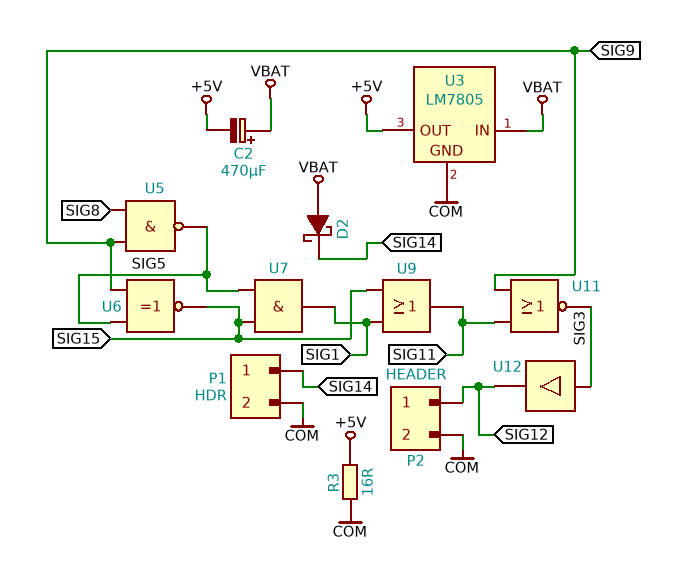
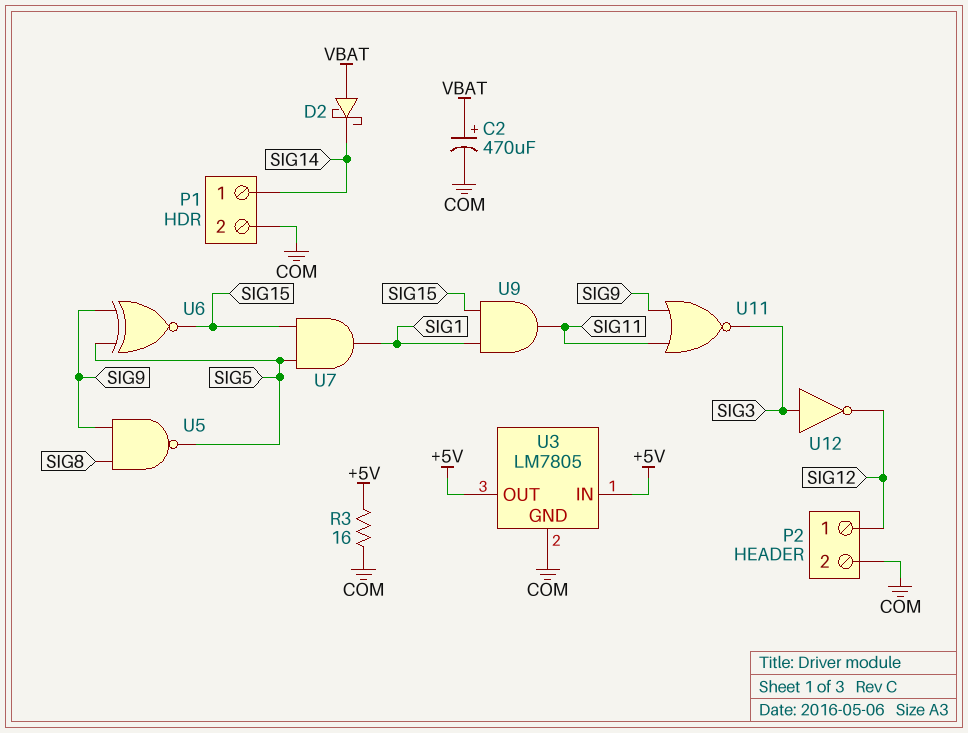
C2: 470uF (plus VBAT, minus +5V) -> 470uF (plus VBAT, minus COM)
U3 pin IN: VBAT -> +5V
U9: OR (in SIG1, in SIG15, out SIG11) -> AND (in SIG1, in SIG15, out SIG11)
U12: buffer (in SIG3, out SIG12) -> NOT (in SIG3, out SIG12)

